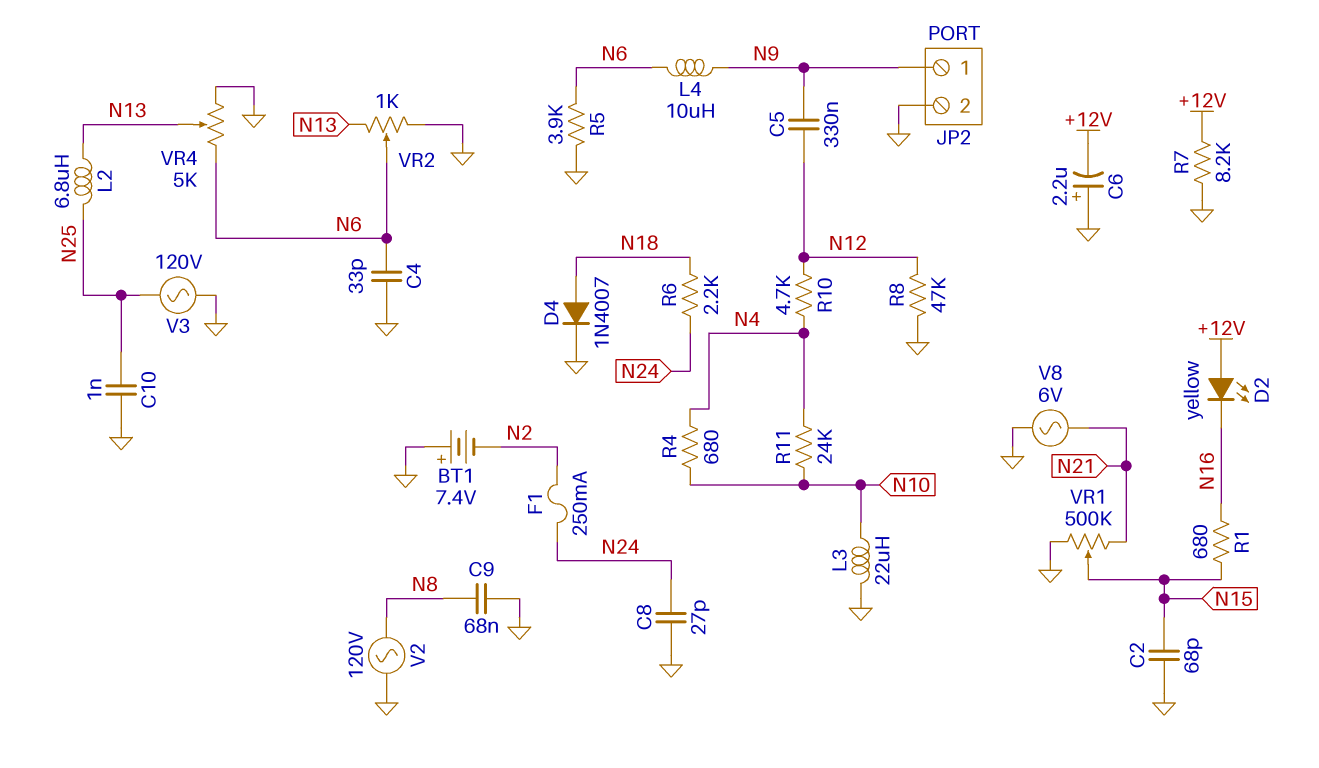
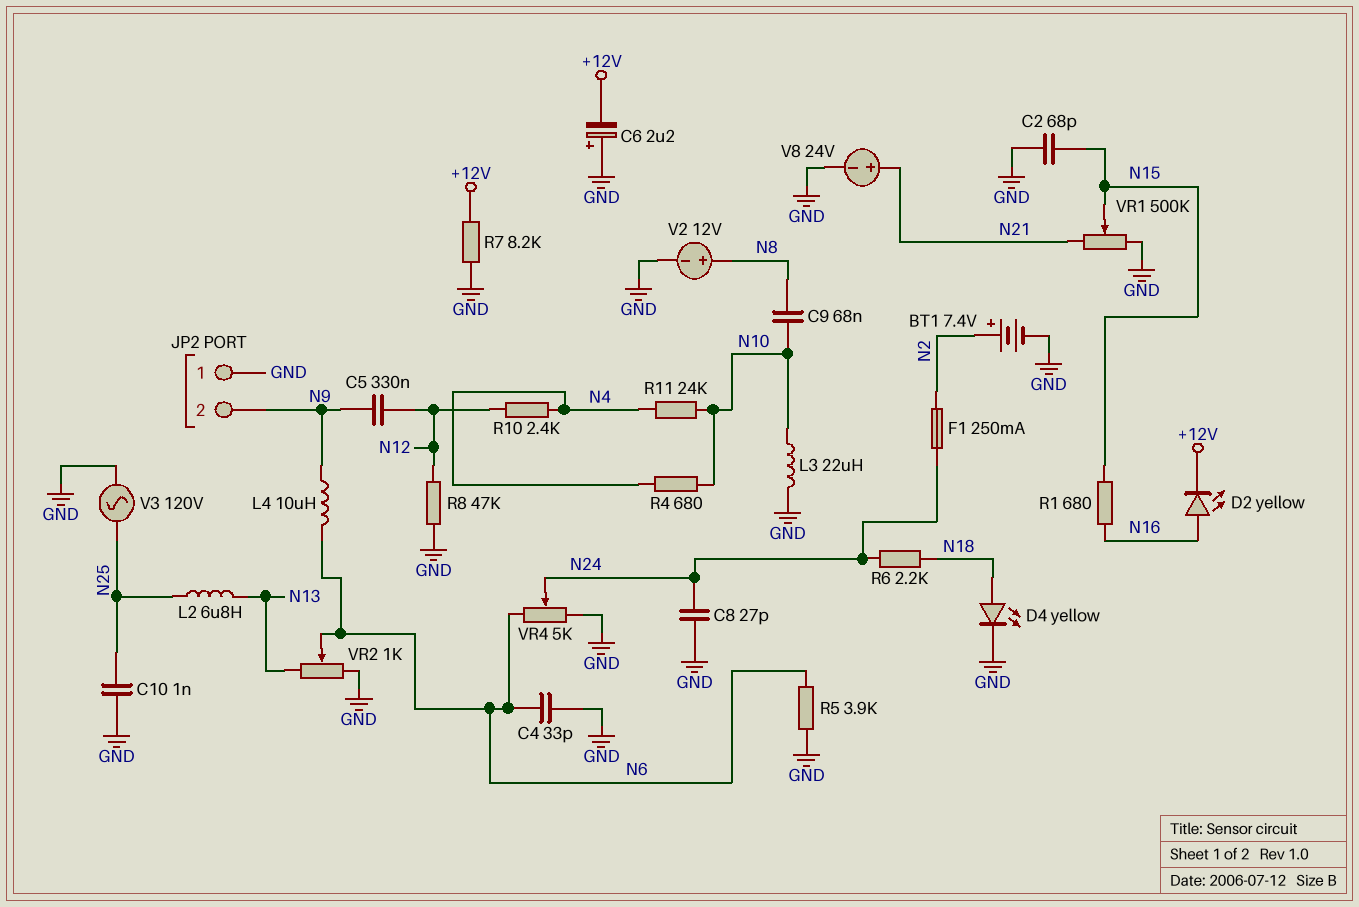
BT1: 7.4V (plus GND, minus N2) -> 7.4V (plus N2, minus GND)
C9: 68nF (GND, N8) -> 68nF (N8, N10)
D2: LED yellow (A +12V, K N16) -> LED yellow (A N16, K +12V)
D4: diode 1N4007 (A N18, K GND) -> LED yellow (A N18, K GND)
JP2 pin 1: N9 -> GND
JP2 pin 2: GND -> N9
R10: 4.7k (N4, N12) -> 2.4k (N4, N12)
V2: AC 120V (GND, N8) -> 12V (plus N8, minus GND)
V8: AC 6V (GND, N21) -> 24V (plus N21, minus GND)
VR4: 5k (GND, N6, wiper N13) -> 5k (GND, N6, wiper N24)

